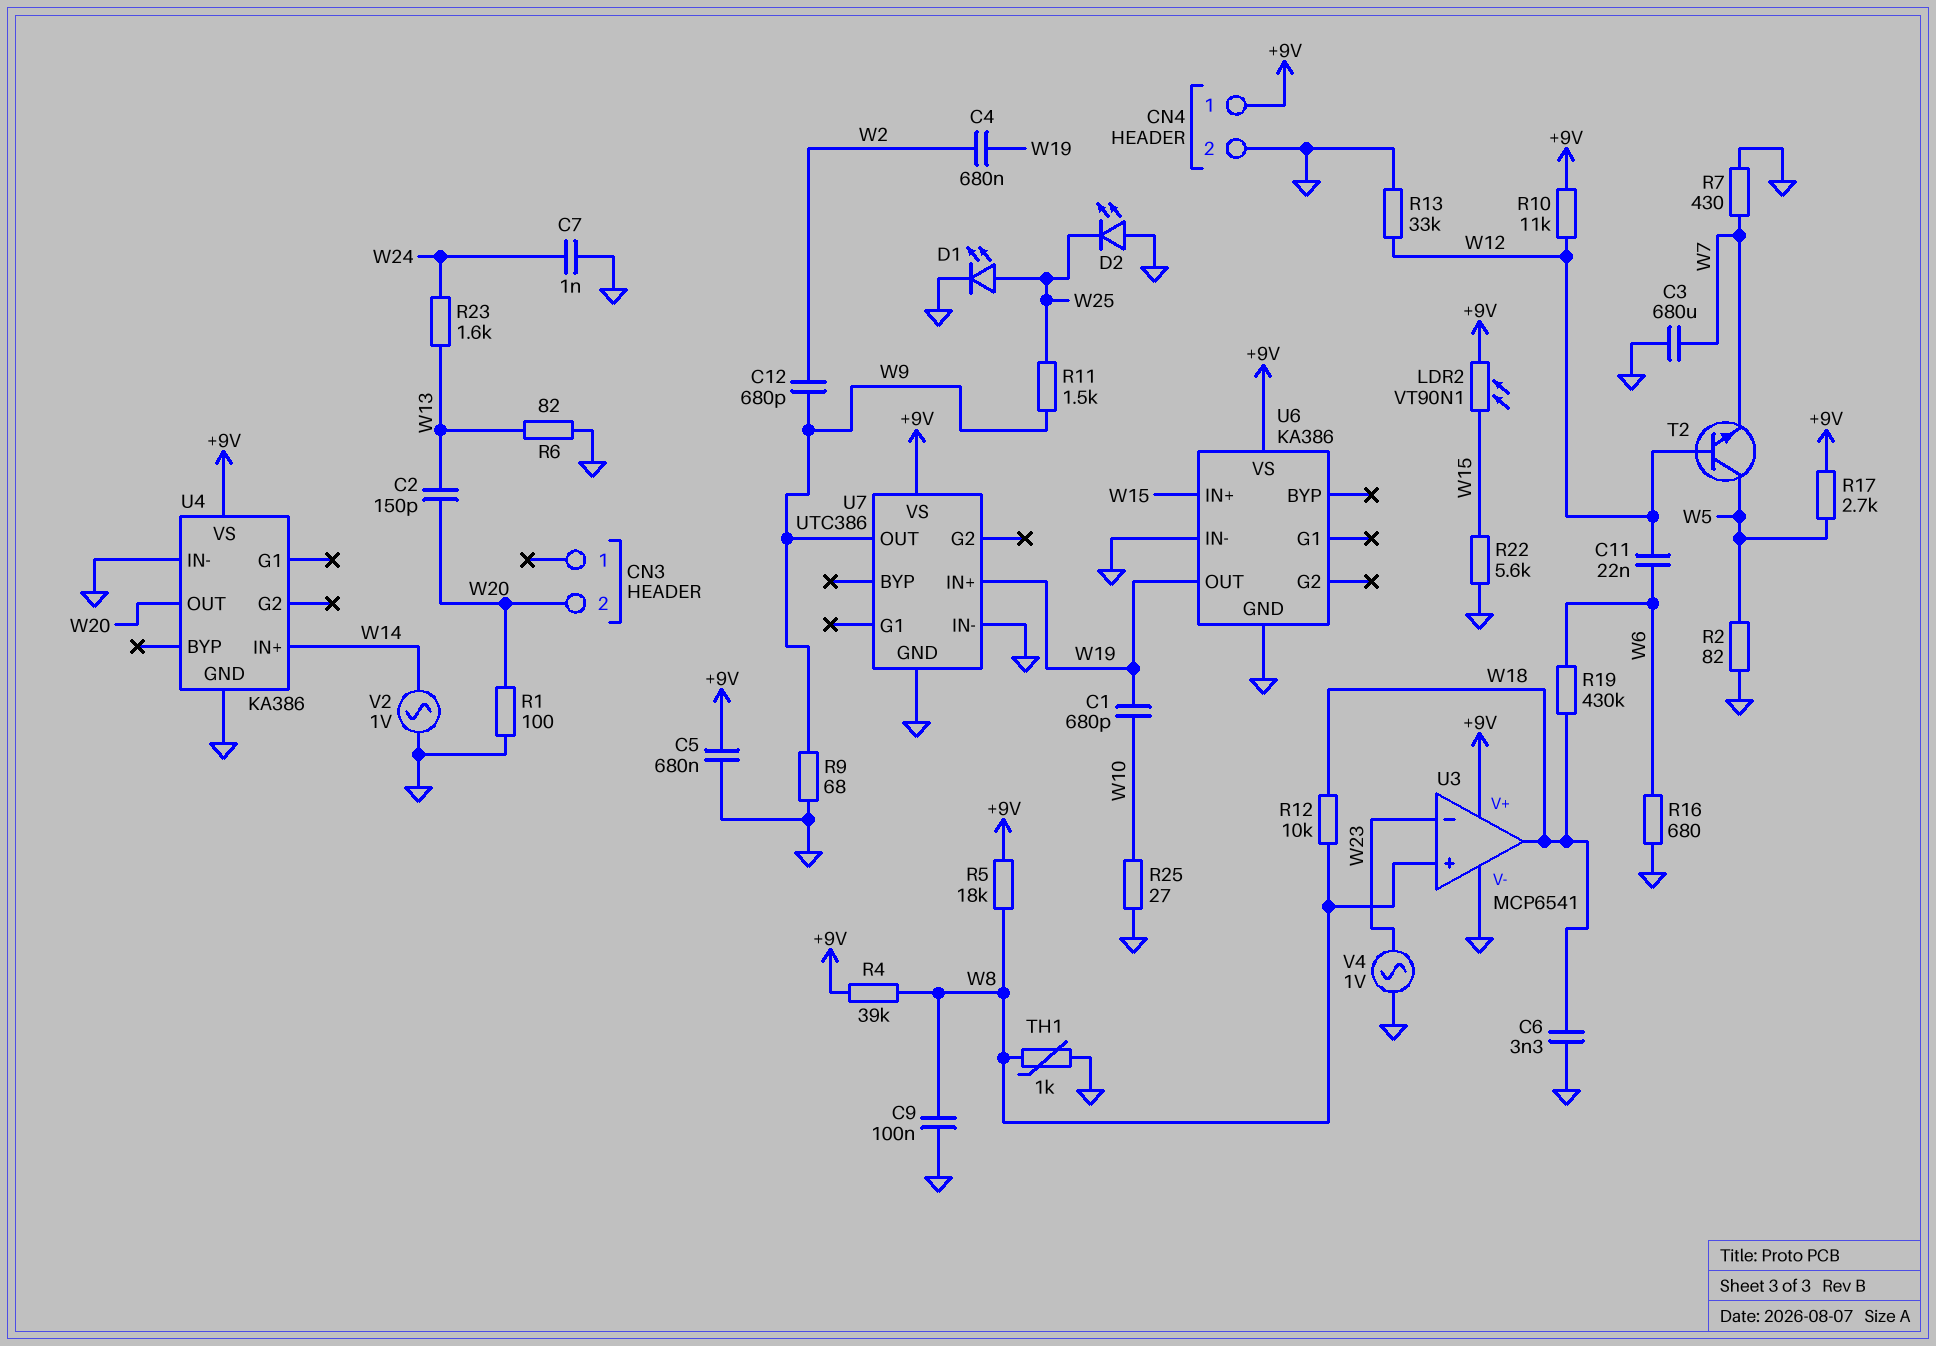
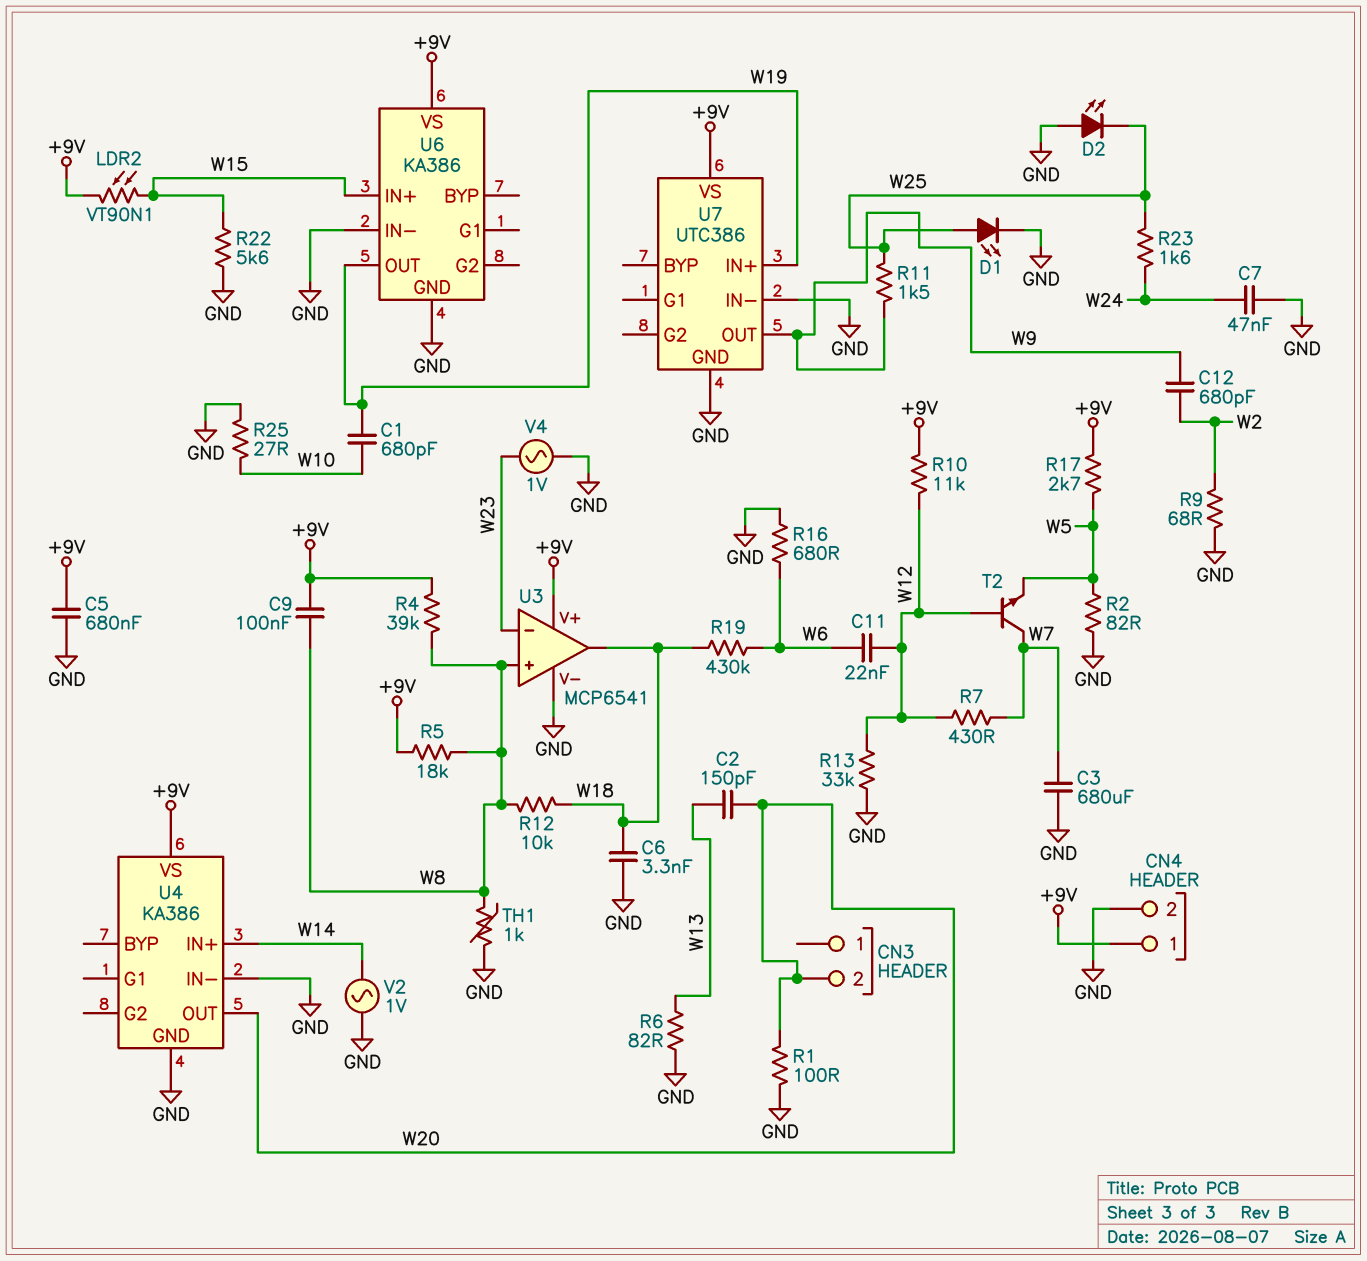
C4: 680nF (W2, W19) -> none
C7: 1nF (GND, W24) -> 47nF (GND, W24)
C9: 100nF (GND, W8) -> 100nF (+9V, W8)
R7: 430 (GND, W7) -> 430 (W7, W12)
R9: 68 (GND, W9) -> 68 (GND, W2)
R23: 1.6k (W13, W24) -> 1.6k (W24, W25)
T2: NPN (B W12, C W5, E W7) -> NPN (B W12, C W7, E W5)

